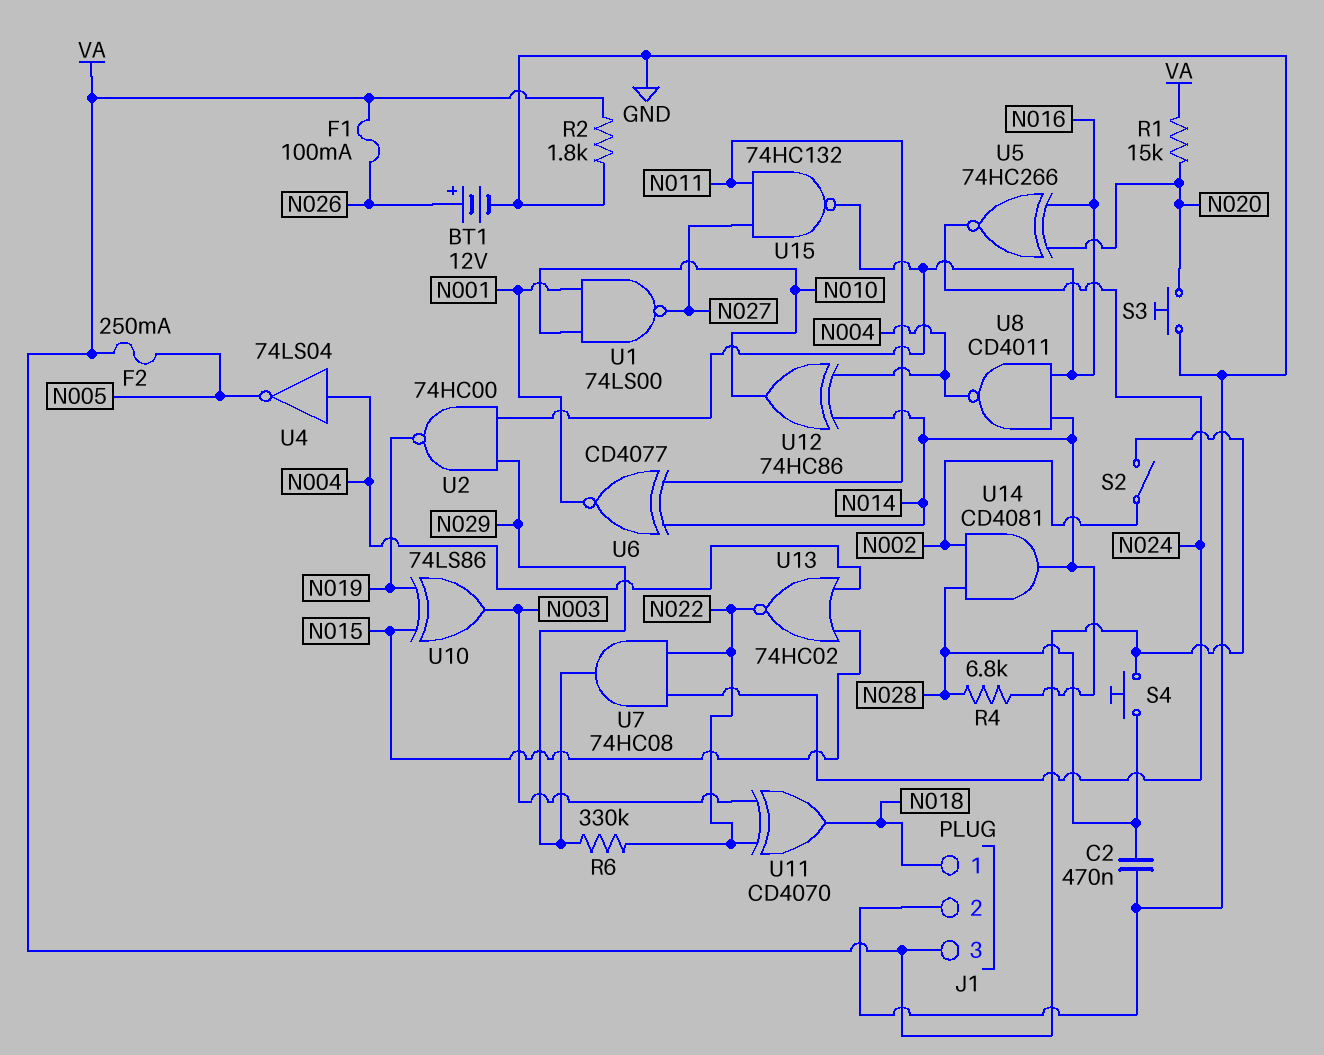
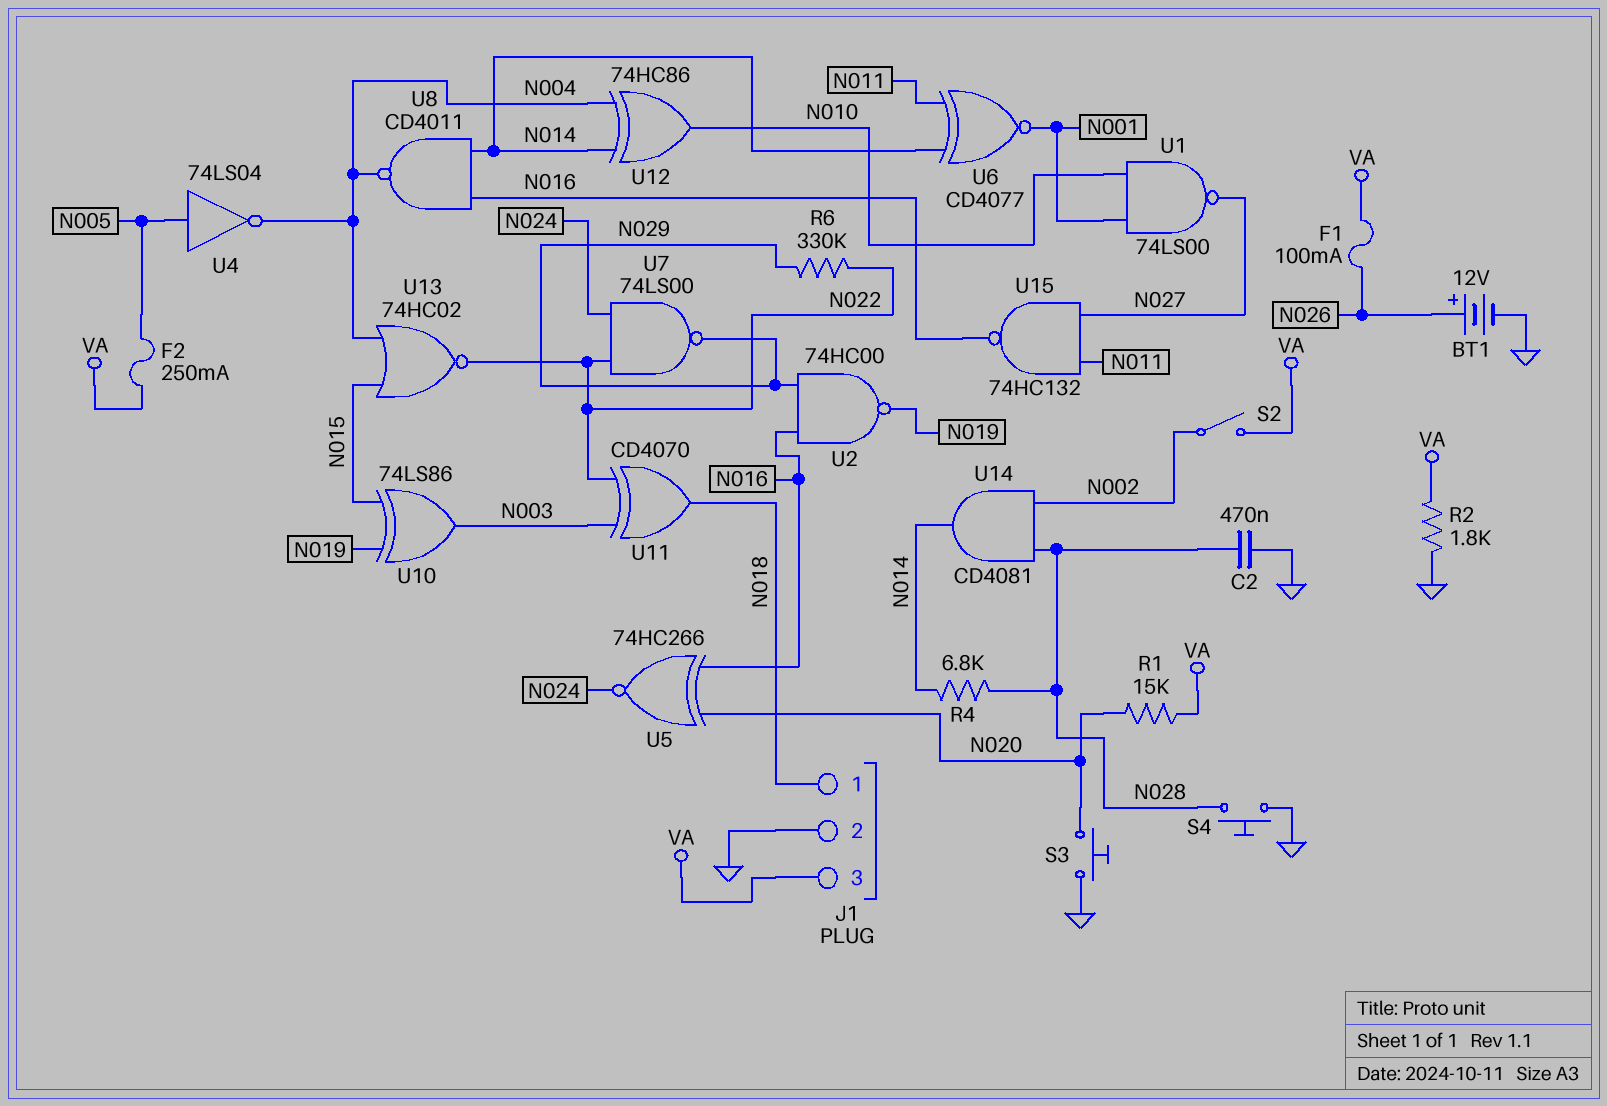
S4: button (N028, VA) -> button (GND, N028)
U4: NOT 74LS04 (in N004, out N005) -> NOT 74LS04 (in N005, out N004)
U7: AND 74HC08 (in N022, in N024, out N029) -> NAND 74LS00 (in N022, in N024, out N029)

